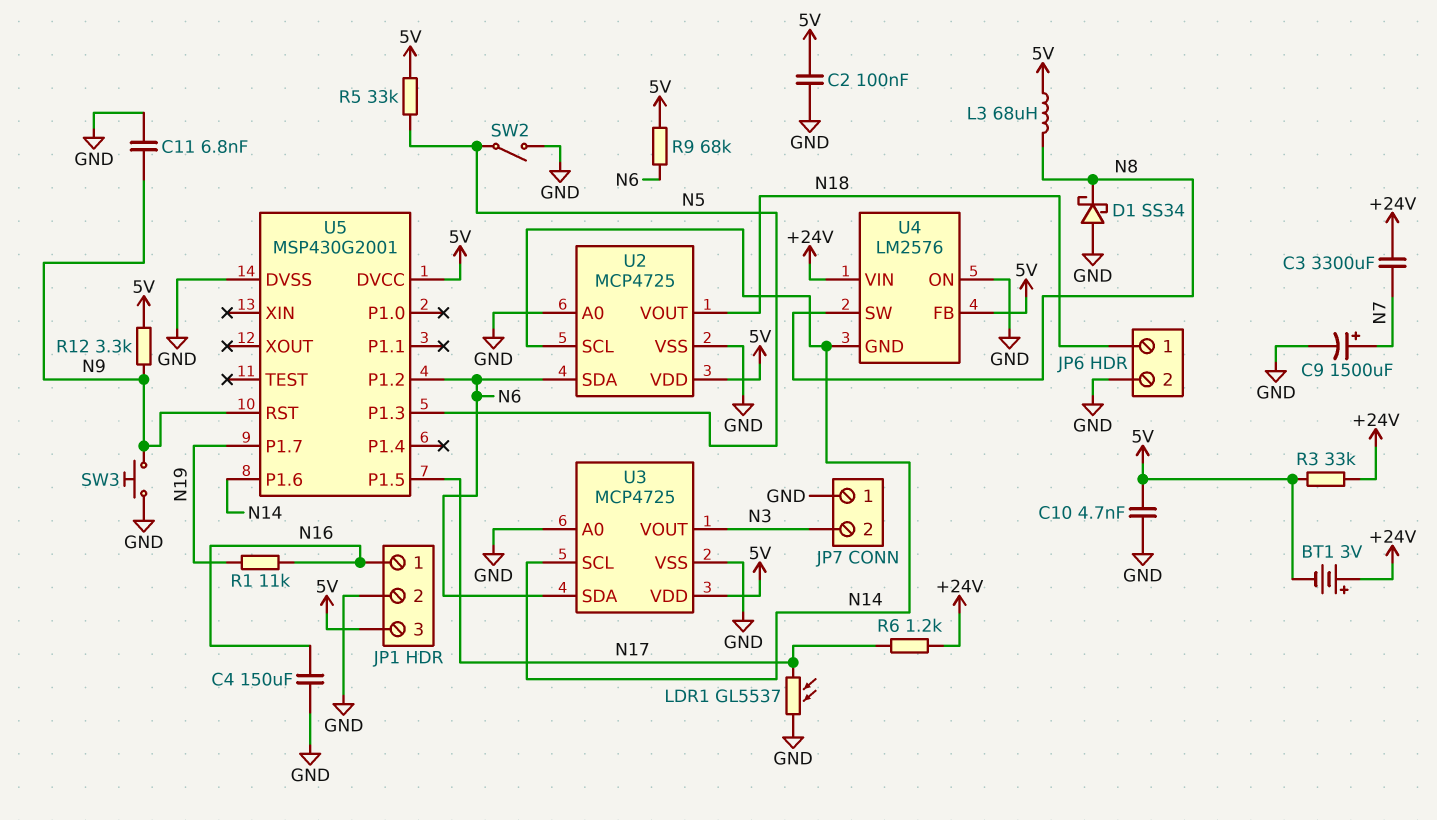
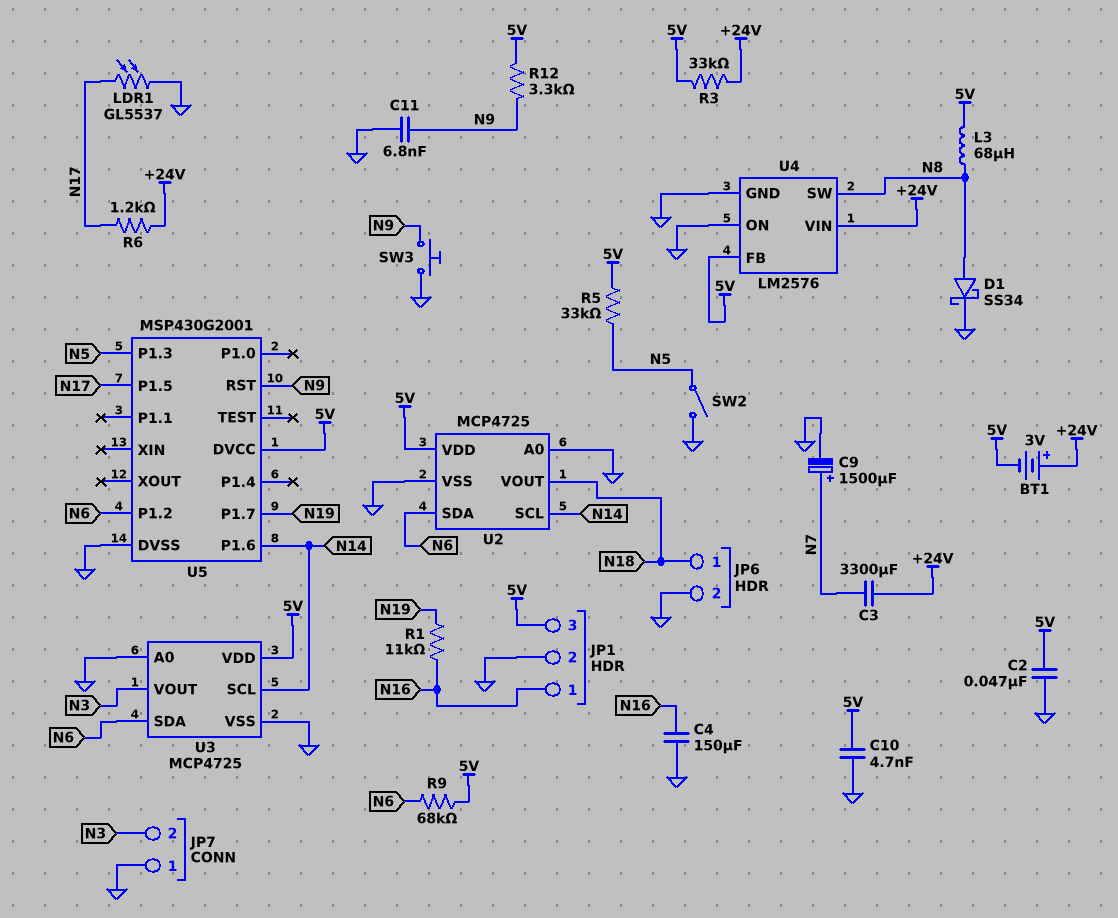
C2: 100nF (5V, GND) -> 47nF (5V, GND)
D1: schottky SS34 (A GND, K N8) -> schottky SS34 (A N8, K GND)
U4 pin GND: N14 -> GND

